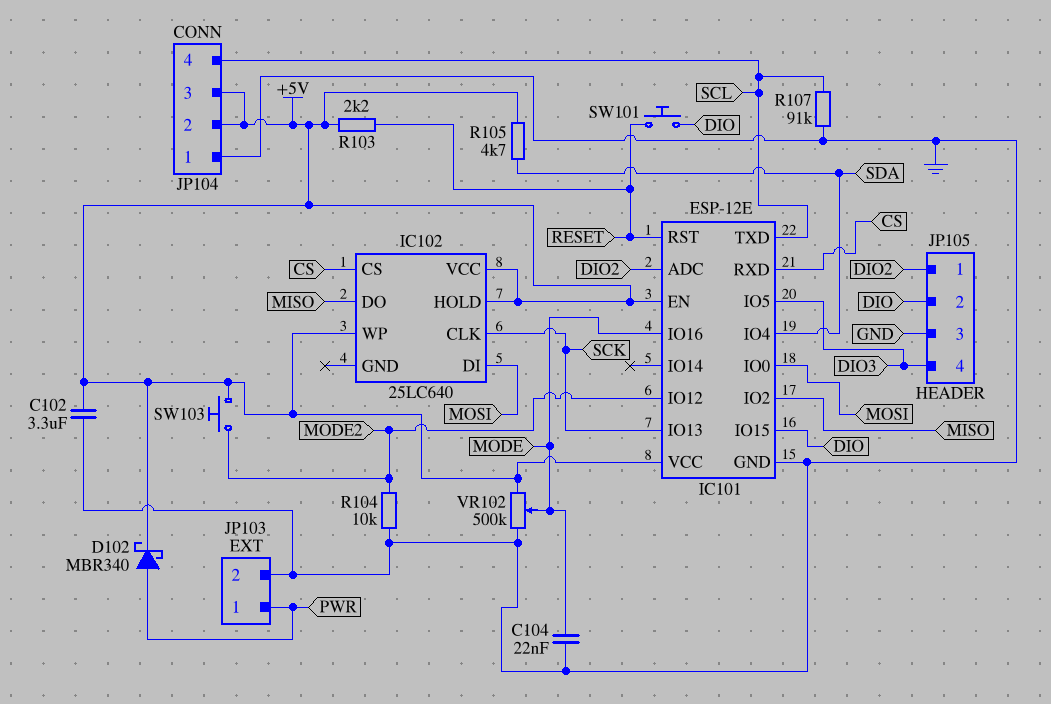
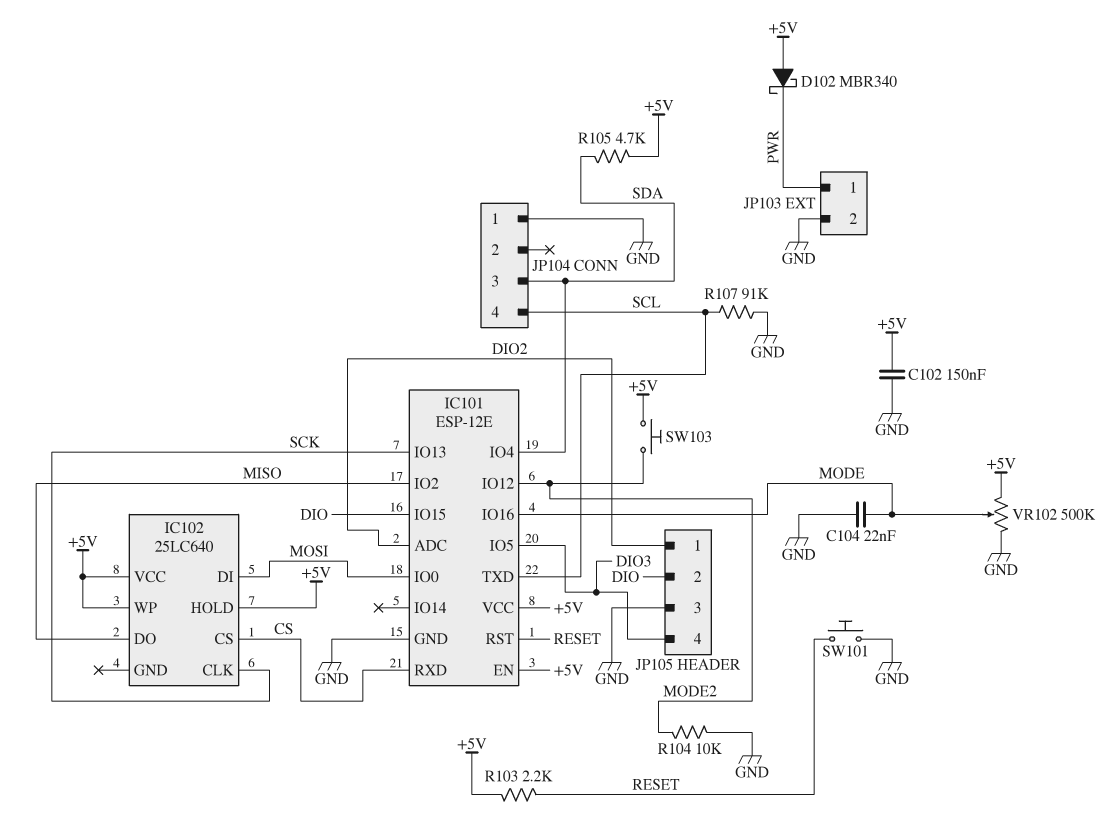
C102: 3.3uF (+5V, GND) -> 150nF (+5V, GND)
D102: schottky MBR340 (A PWR, K +5V) -> schottky MBR340 (A +5V, K PWR)
JP104 pin 2: +5V -> none
JP104 pin 3: +5V -> SDA
SW101: button (DIO, RESET) -> button (GND, RESET)

